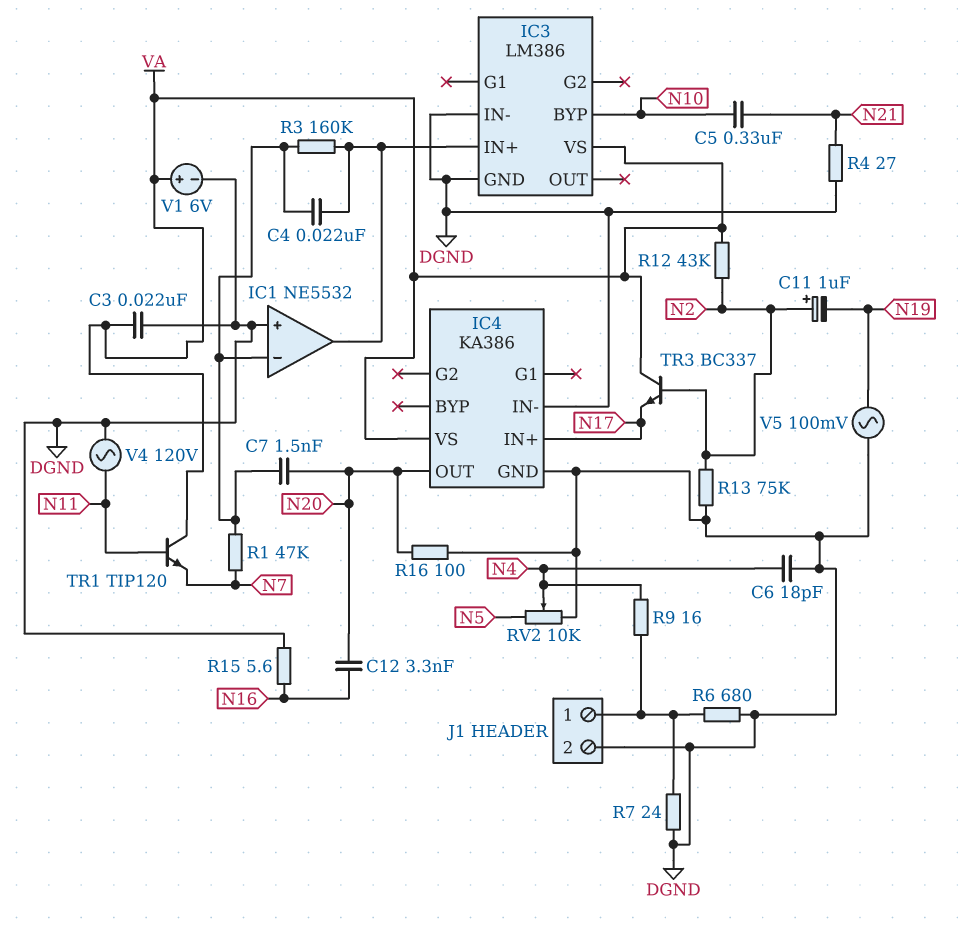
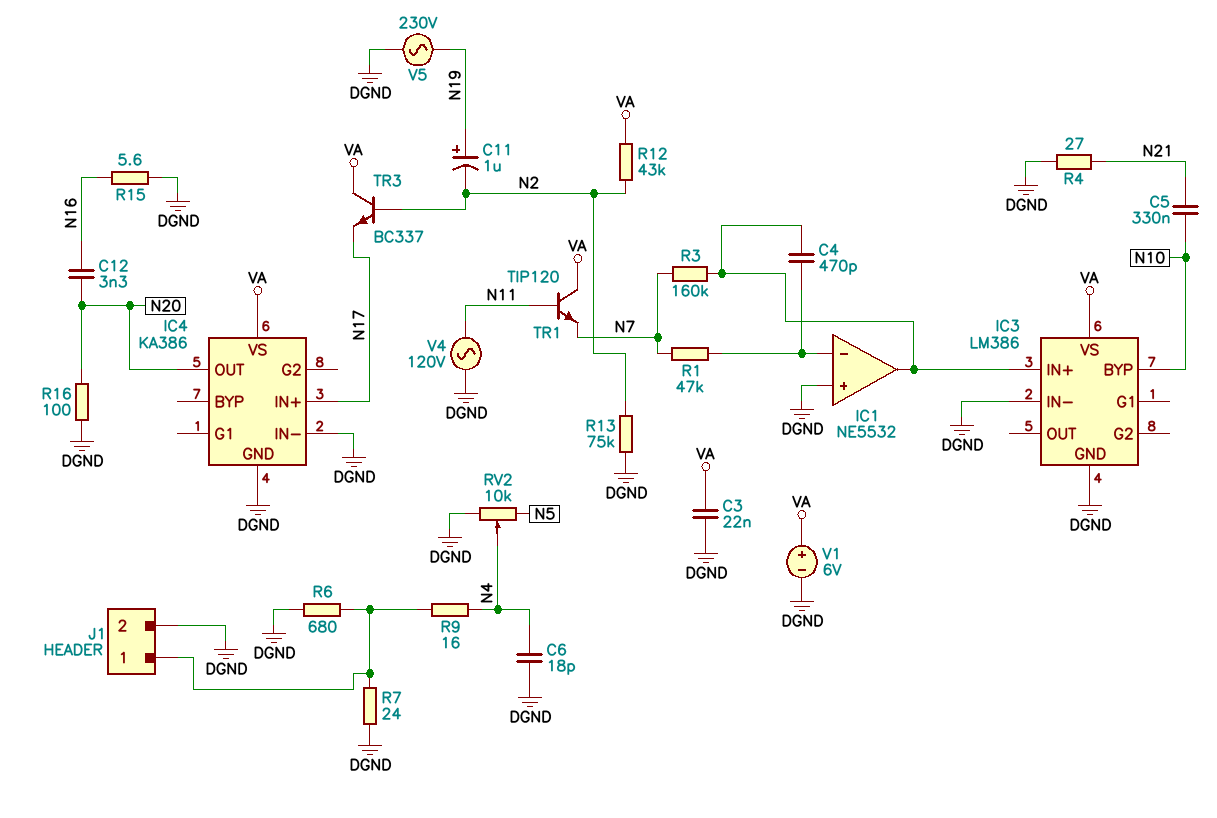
C4: 22nF (IC1/in-, IC1/out) -> 470pF (IC1/in-, IC1/out)
C7: 1.5nF (IC1/in-, N20) -> none
C11: 1uF (plus N2, minus N19) -> 1uF (plus N19, minus N2)
R3: 160k (IC1/in-, IC1/out) -> 160k (IC1/out, N7)
V5: AC 100mV (DGND, N19) -> AC 230V (DGND, N19)

